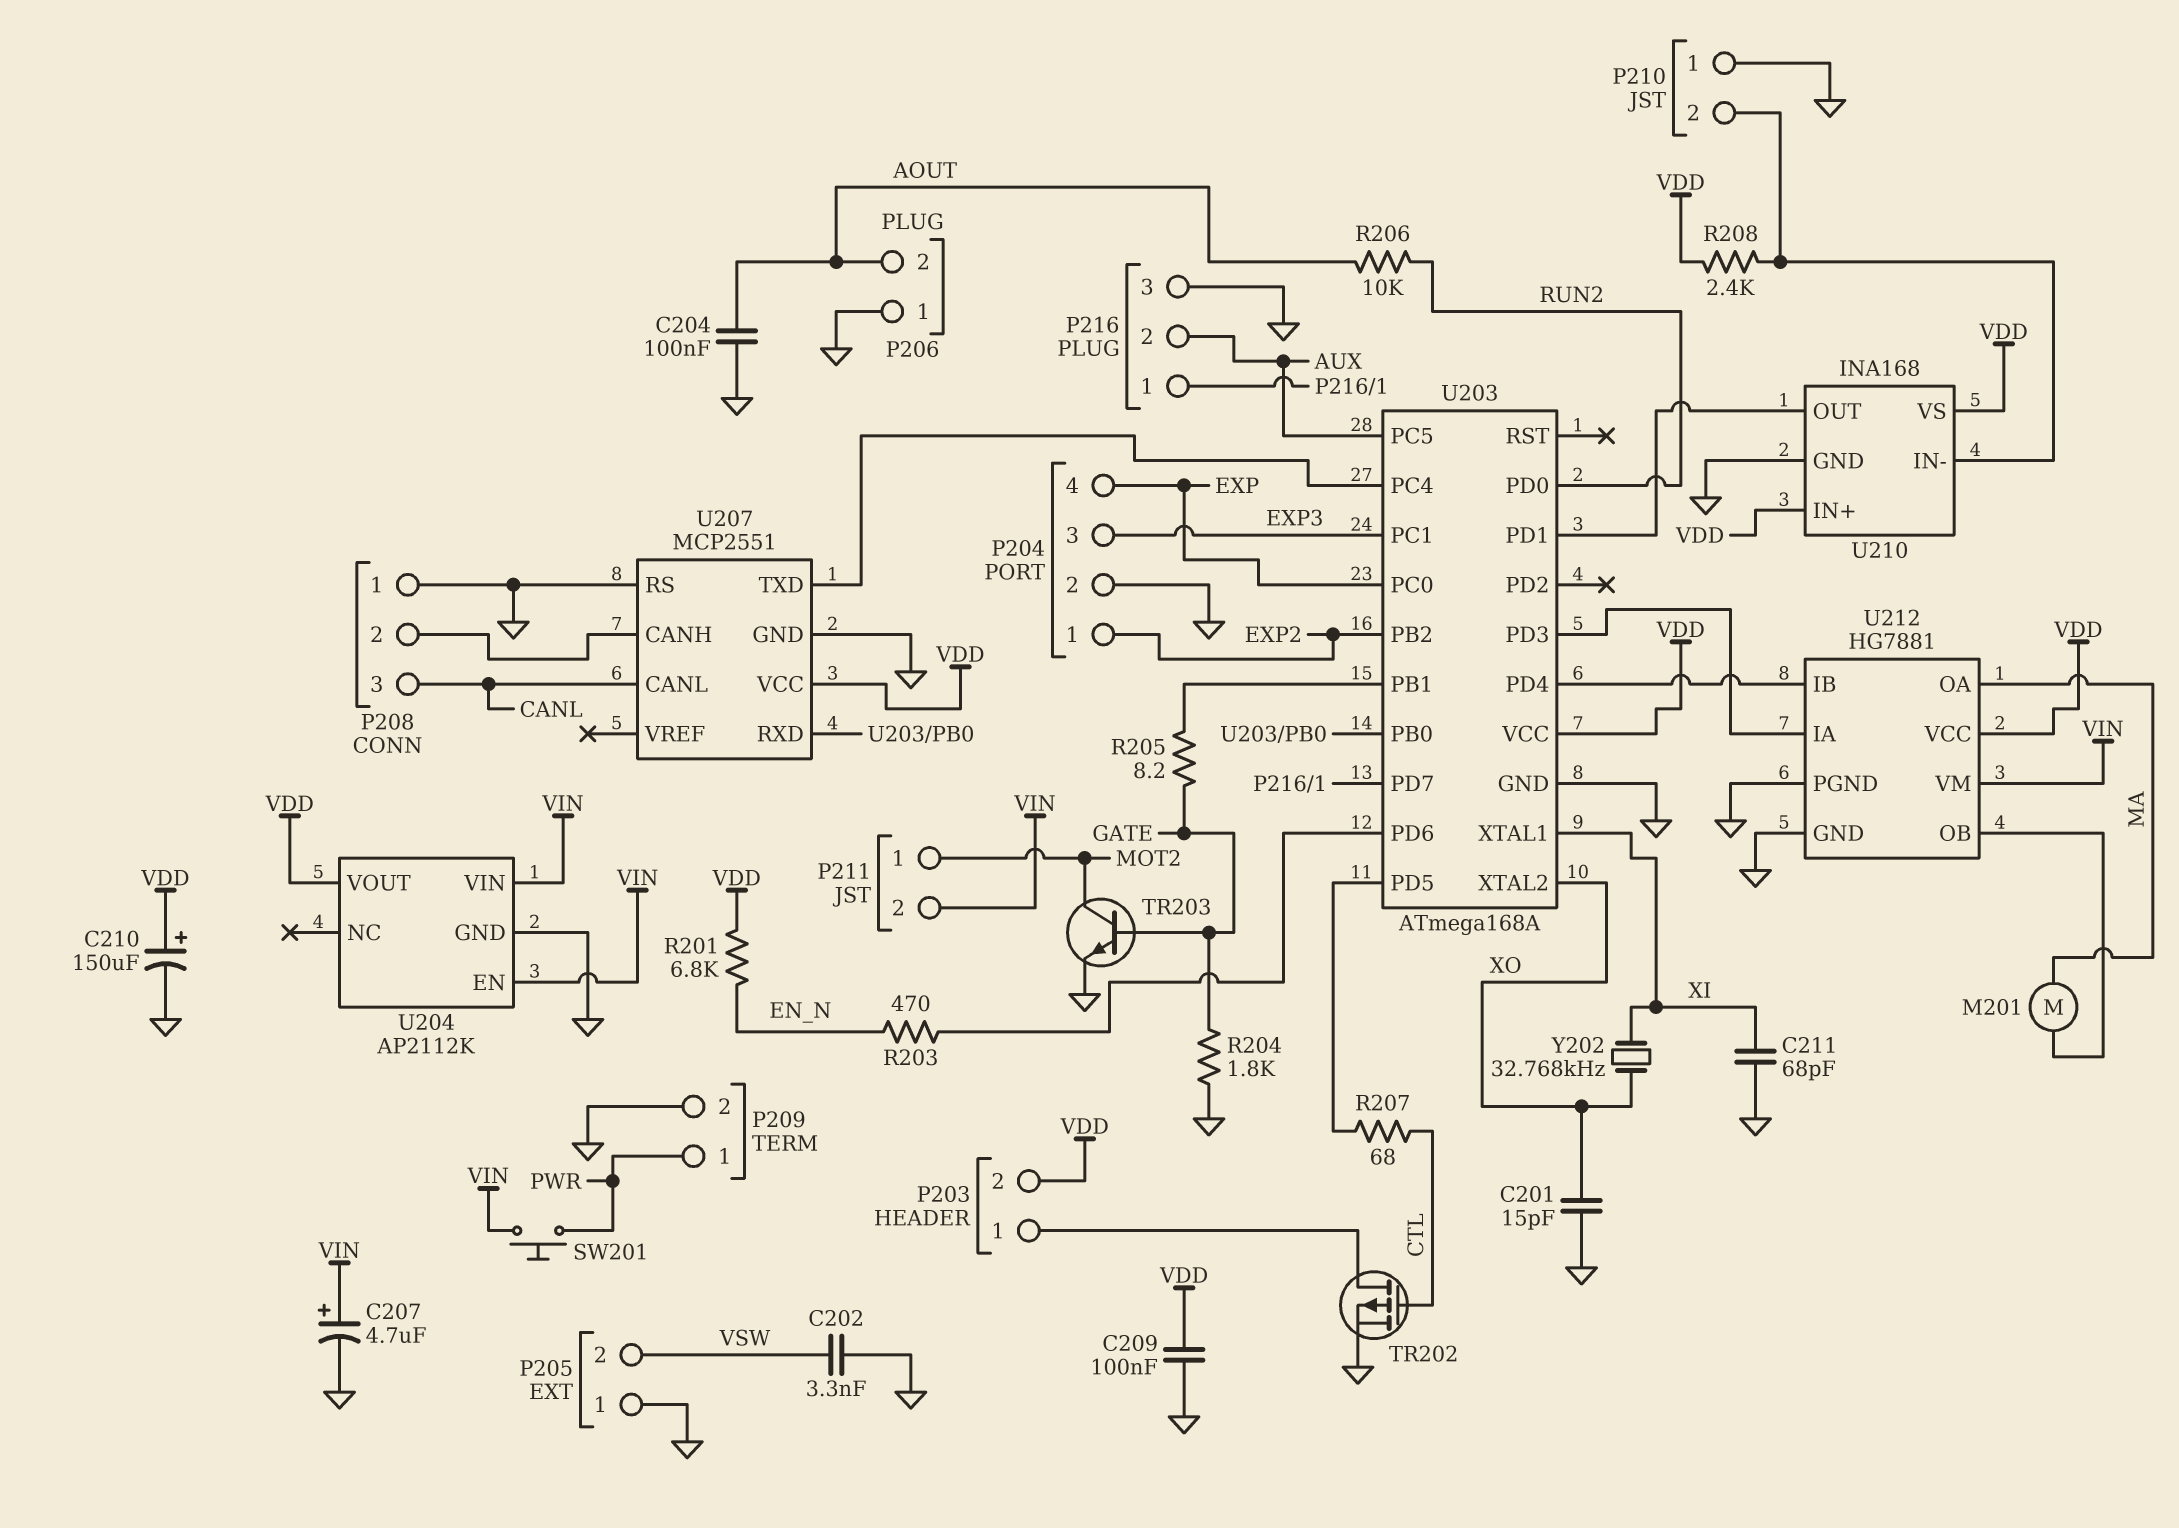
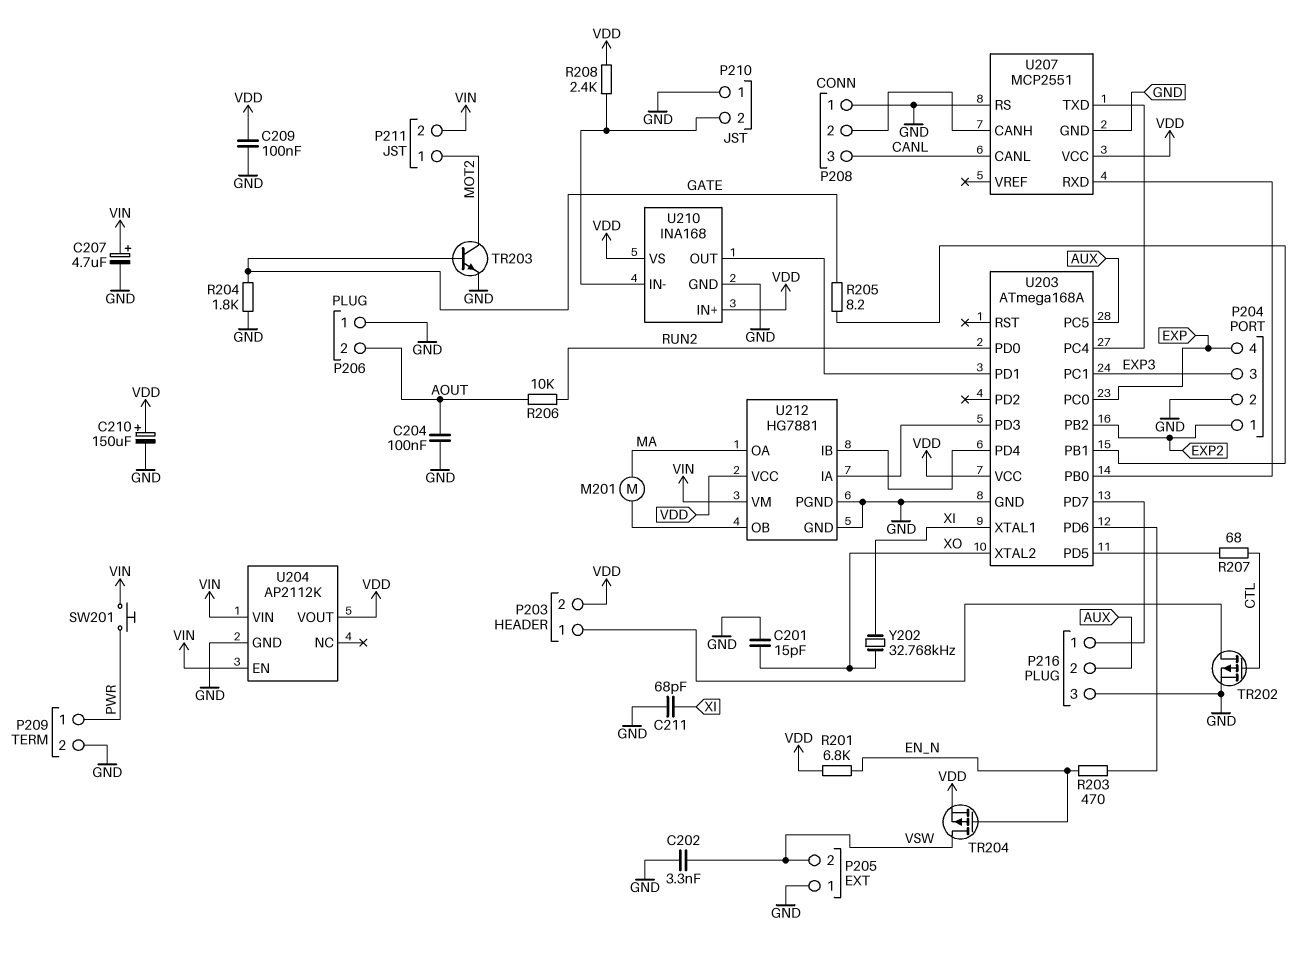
TR204: none -> PMOS (G EN_N, D VSW, S VDD)

